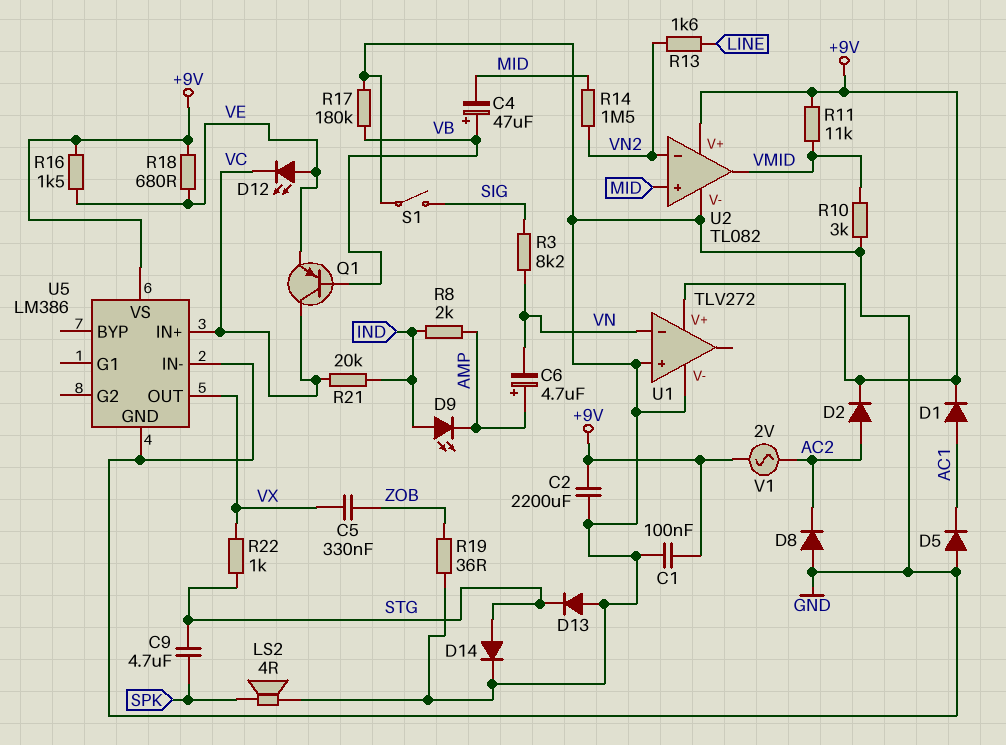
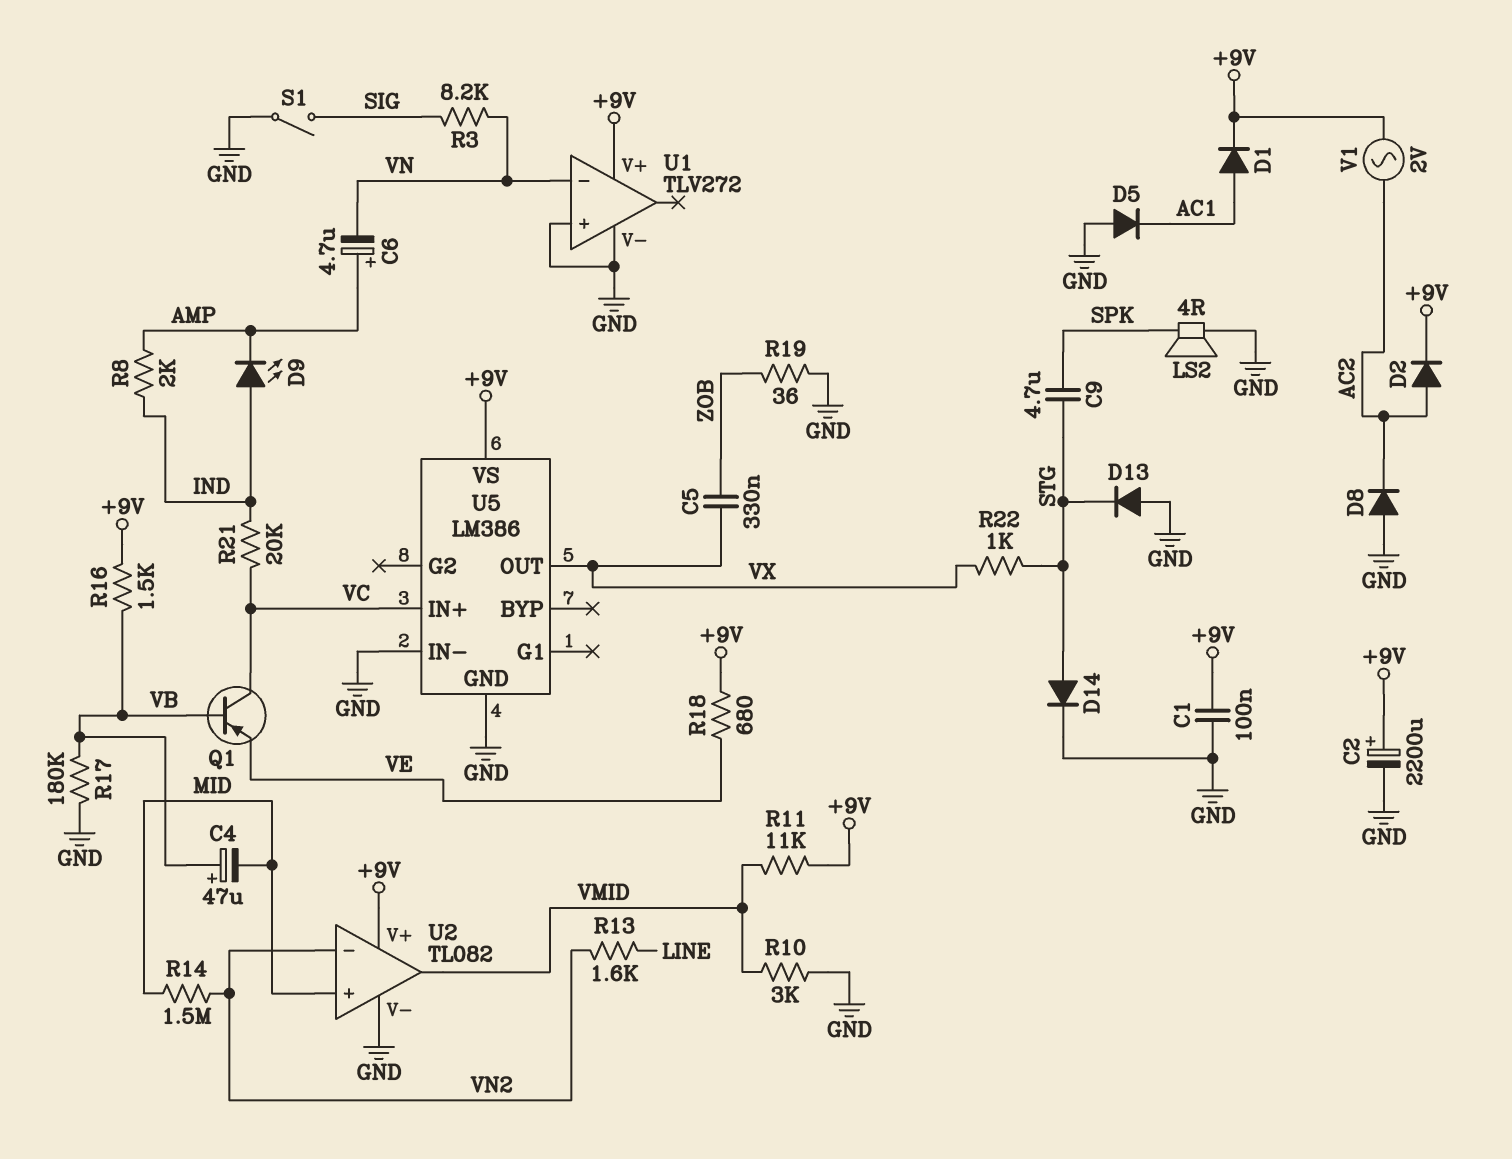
C2: 2200uF (+9V, GND) -> 2200uF (plus +9V, minus GND)
D12: LED (A VE, K VC) -> none
R16: 1.5k (+9V, VE) -> 1.5k (+9V, VB)

